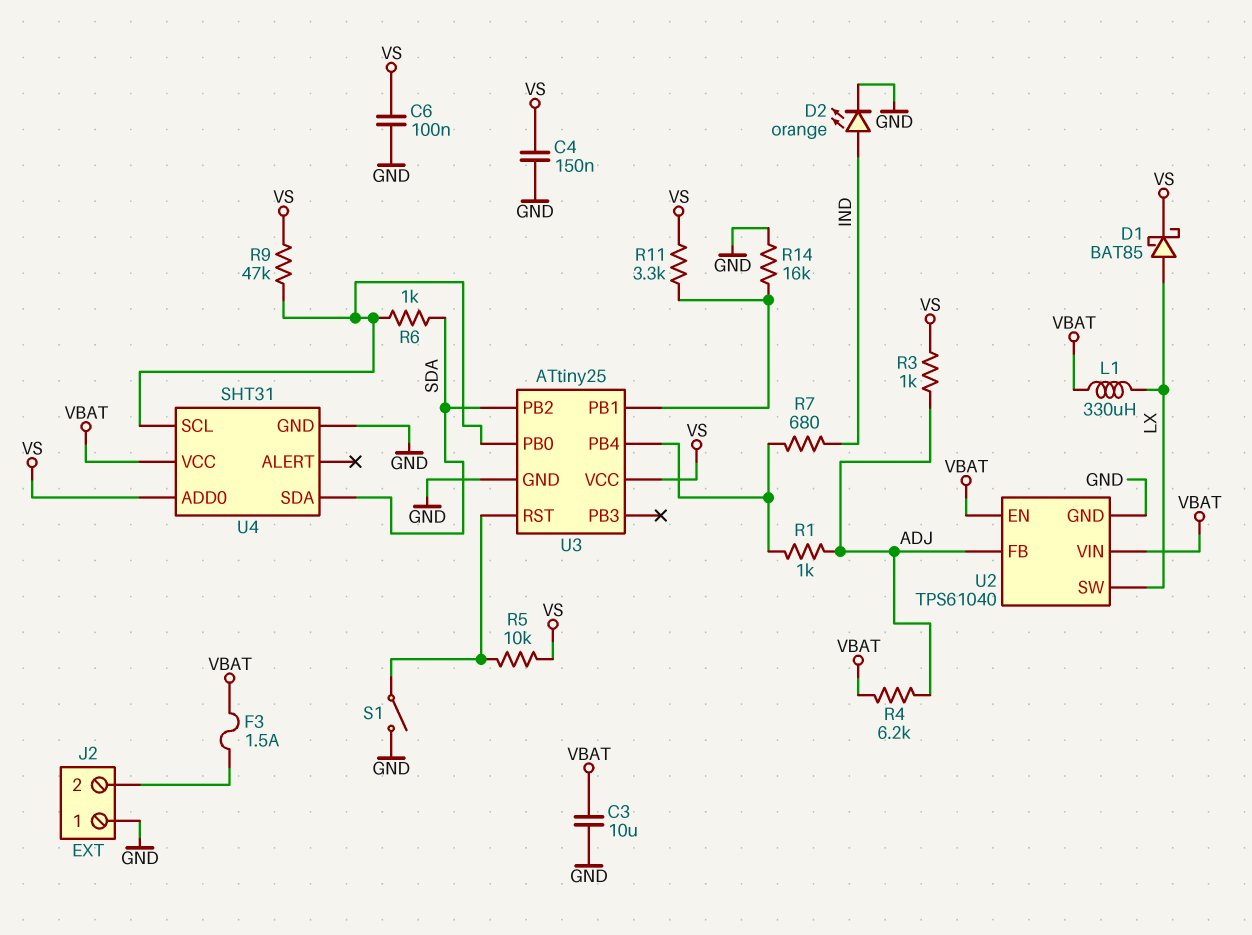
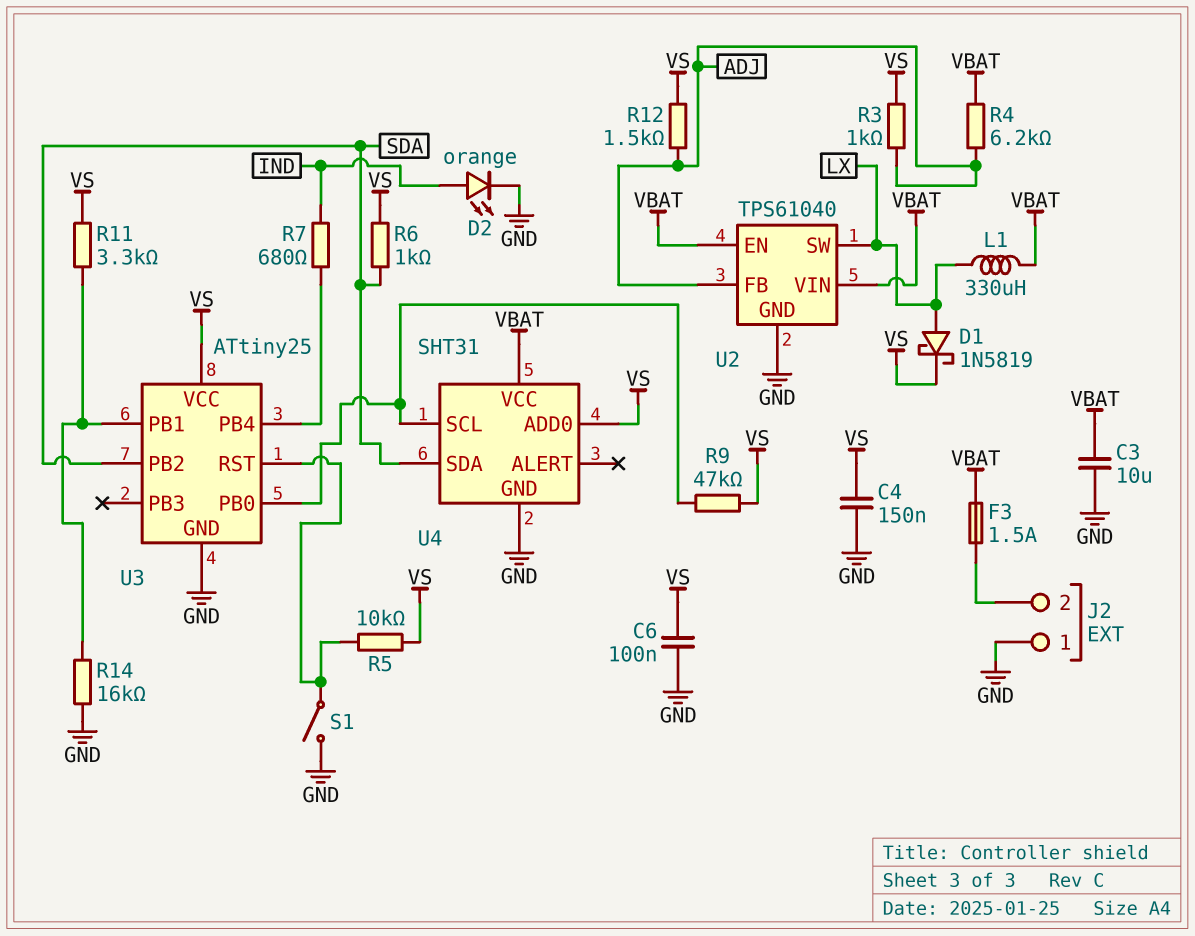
D1: schottky BAT85 (A LX, K VS) -> schottky 1N5819 (A LX, K VS)
R1: 1k (ADJ, U3/PB4) -> none
R6: 1k (SDA, U3/PB0) -> 1k (SDA, VS)
R12: none -> 1.5k (ADJ, VS)

